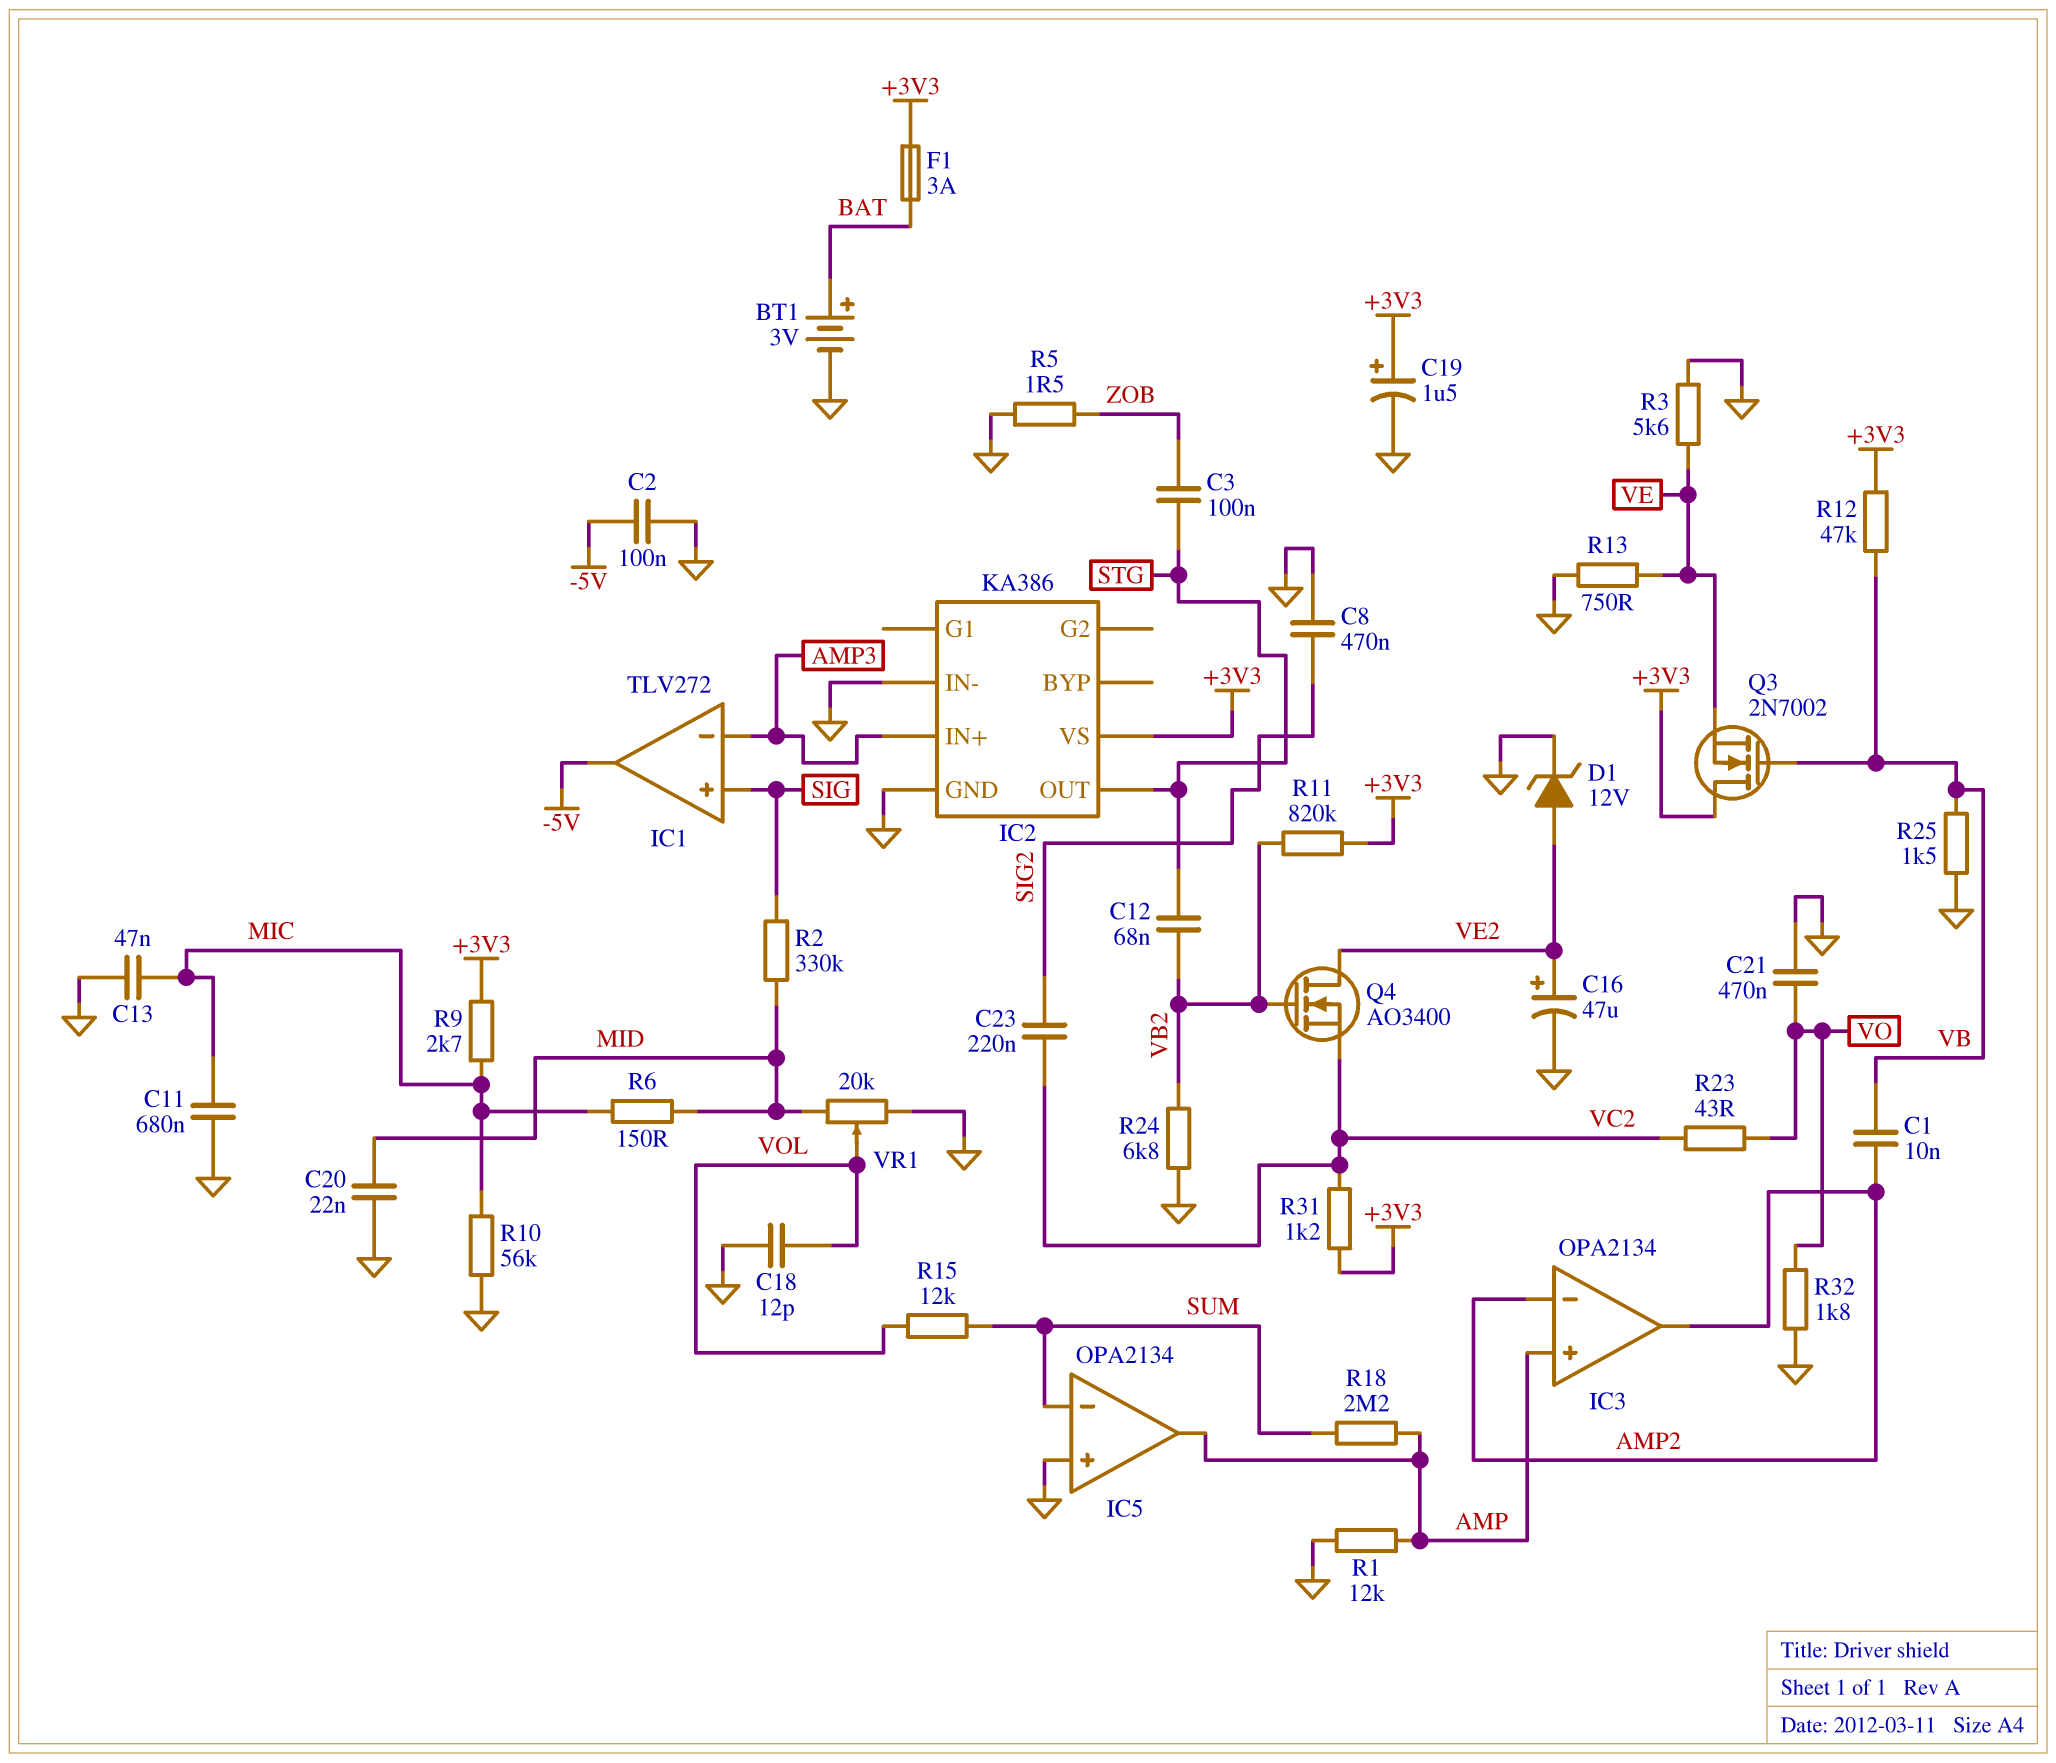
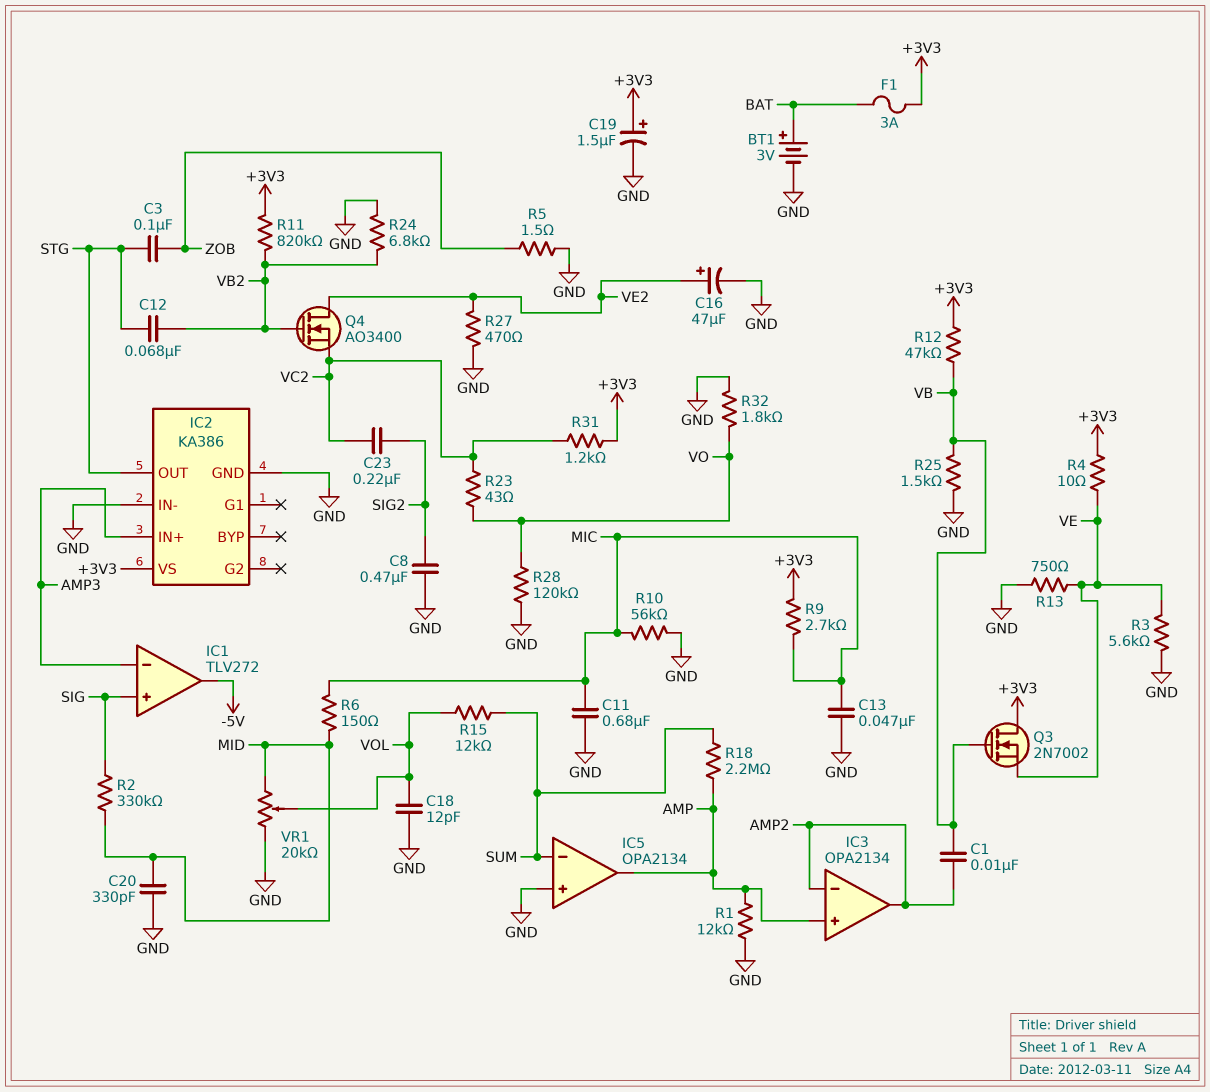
C2: 100nF (-5V, GND) -> none
C20: 22nF (GND, MID) -> 330pF (GND, MID)
C21: 470nF (GND, VO) -> none
D1: zener 12V (A VE2, K GND) -> none
R4: none -> 10 (+3V3, VE)
R27: none -> 470 (GND, VE2)
R28: none -> 120k (GND, VO)

